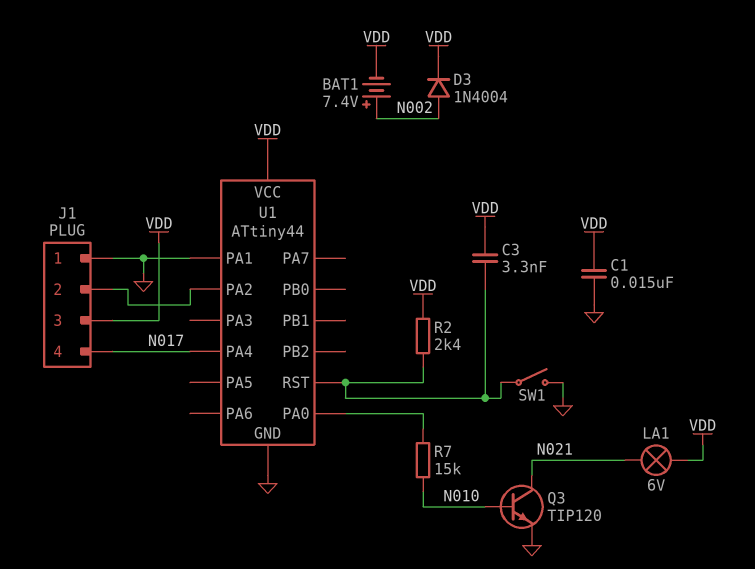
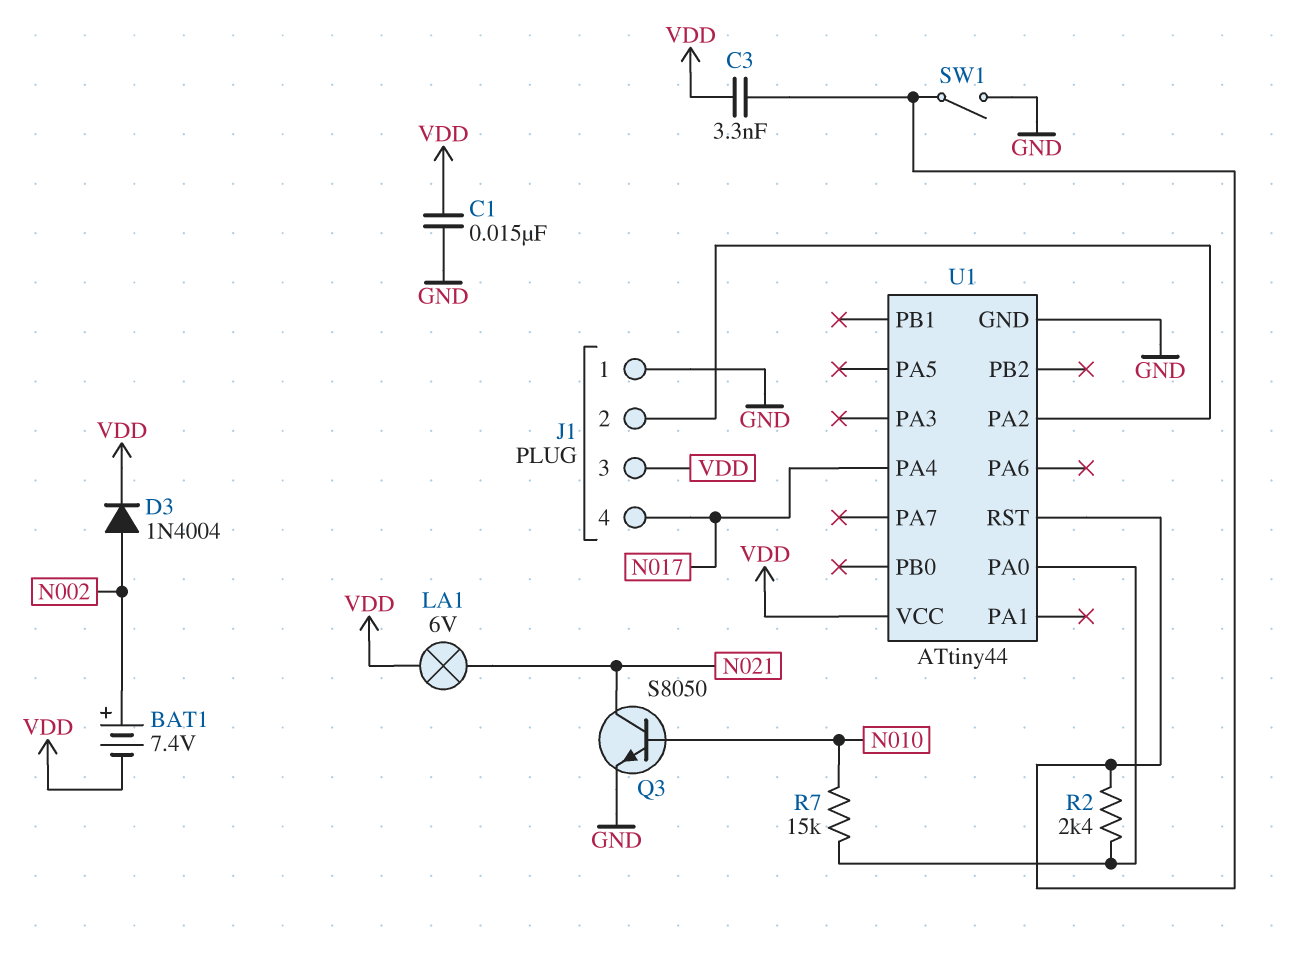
Q3: NPN TIP120 (B N010, C N021, E GND) -> NPN S8050 (B N010, C N021, E GND)
R2: 2.4k (U1/RST, VDD) -> 2.4k (U1/PA0, U1/RST)
U1 pin PA1: GND -> none

